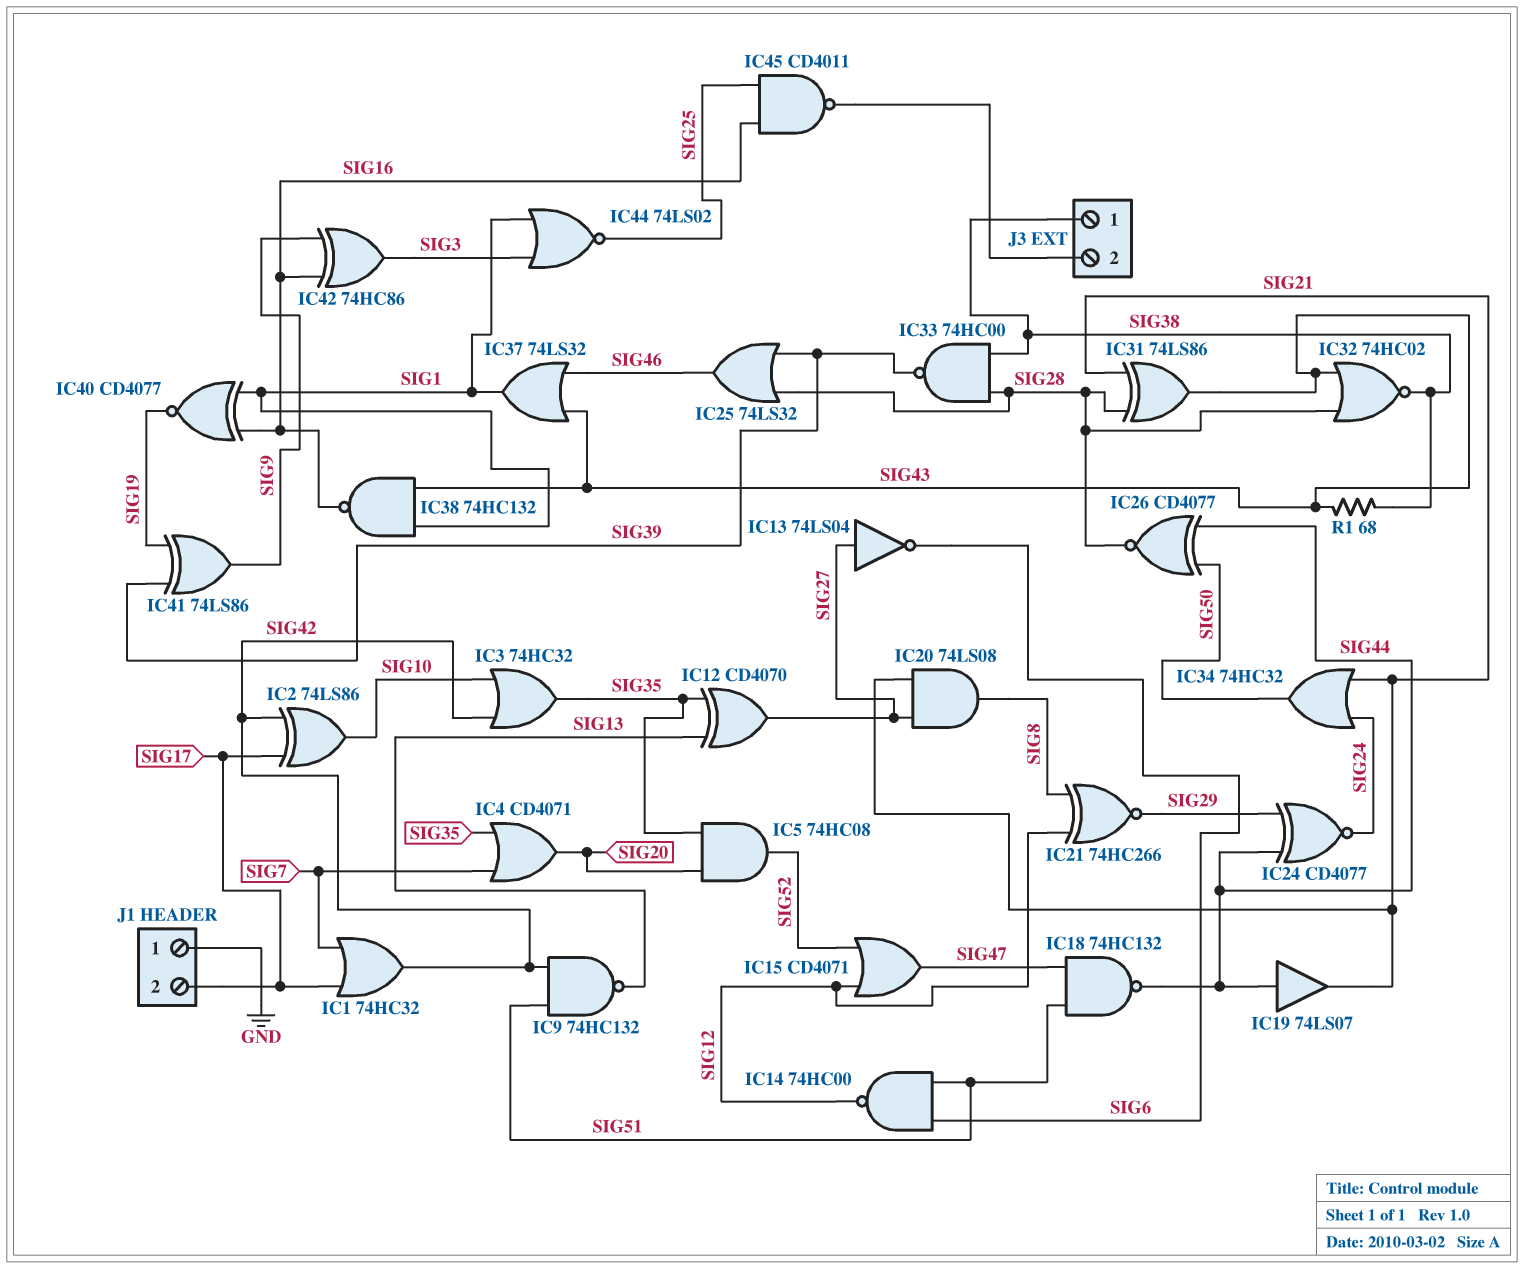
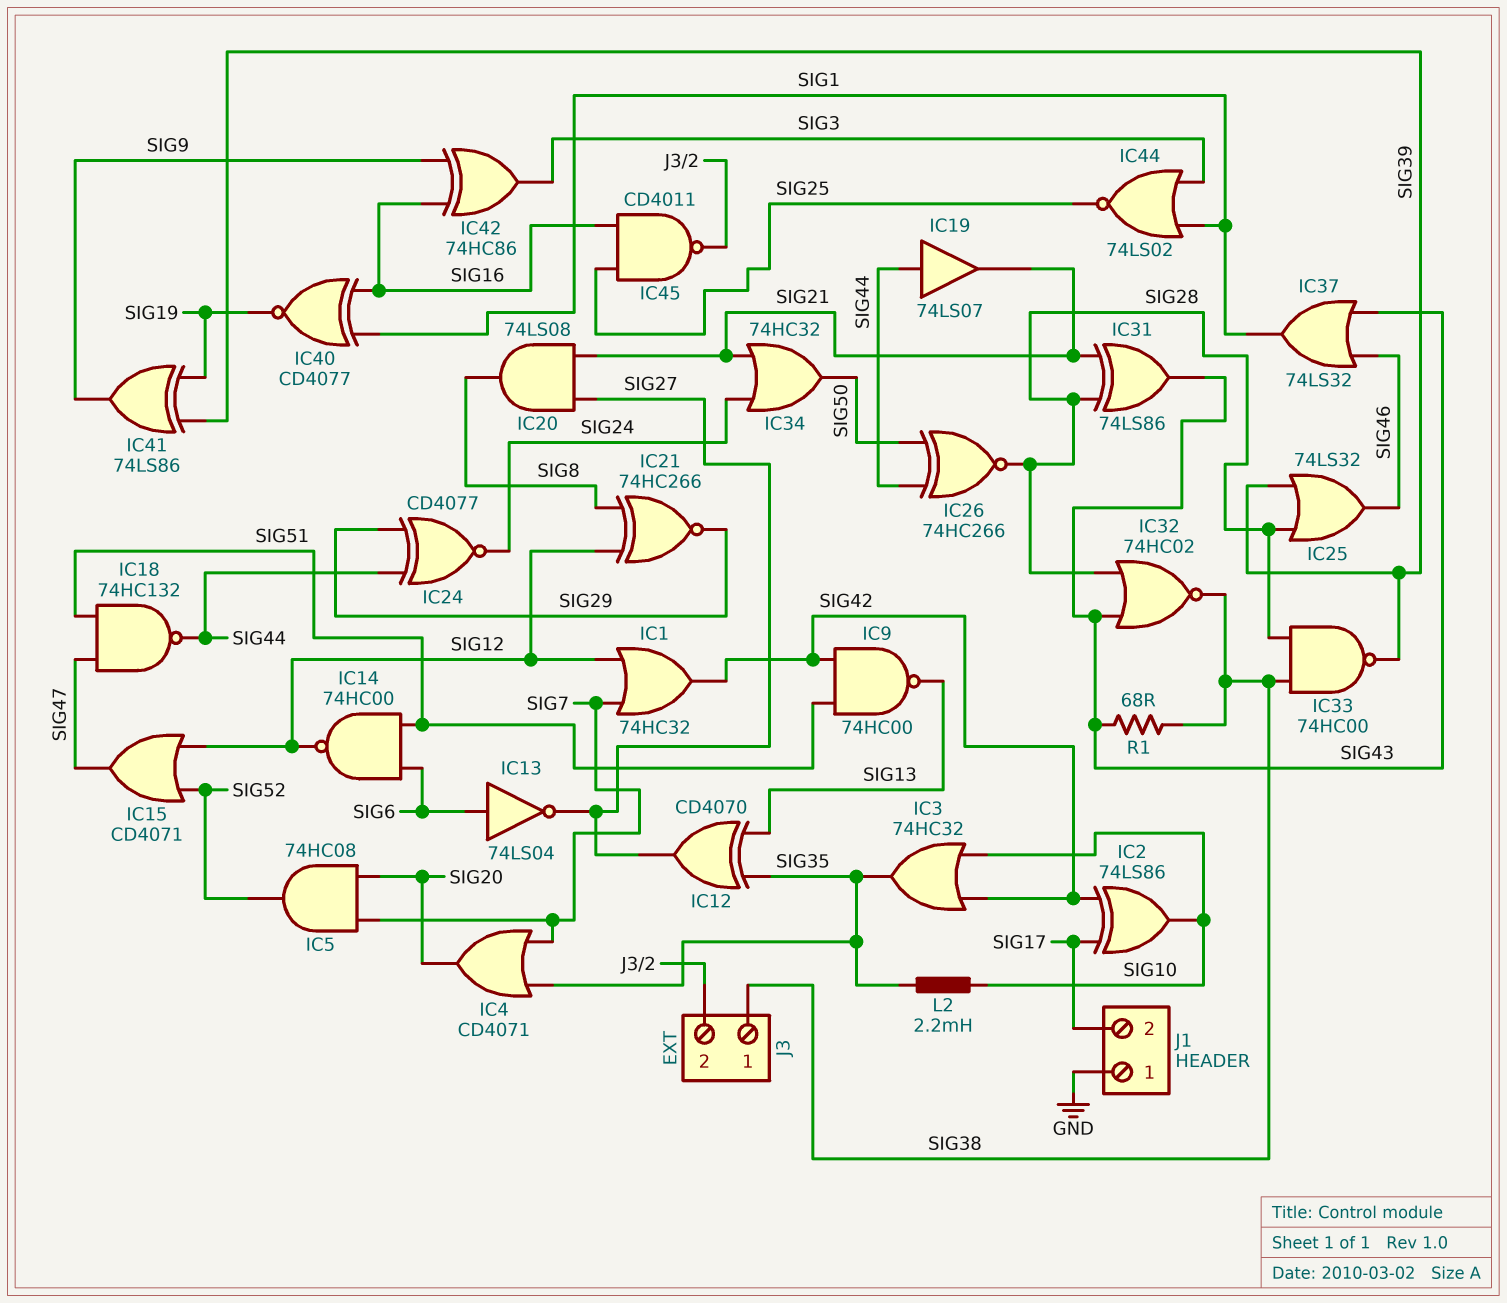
IC1: OR 74HC32 (in SIG7, in SIG17, out SIG42) -> OR 74HC32 (in SIG7, in SIG12, out SIG42)
IC5: AND 74HC08 (in SIG20, in SIG35, out SIG52) -> AND 74HC08 (in SIG7, in SIG20, out SIG52)
IC9: NAND 74HC132 (in SIG42, in SIG51, out SIG13) -> NAND 74HC00 (in SIG42, in SIG51, out SIG13)
IC13: NOT 74LS04 (in SIG27, out SIG6) -> NOT 74LS04 (in SIG6, out SIG27)
IC26: XNOR CD4077 (in SIG44, in SIG50, out SIG28) -> XNOR 74HC266 (in SIG44, in SIG50, out SIG28)
IC38: NAND 74HC132 (in SIG1, in SIG43, out SIG16) -> none
L2: none -> 2.2mH (SIG10, SIG35)

